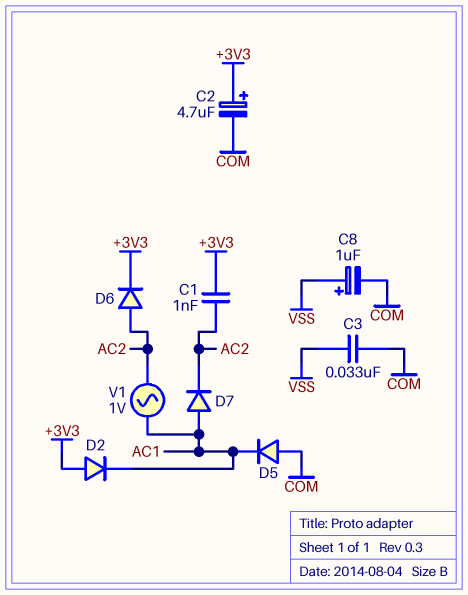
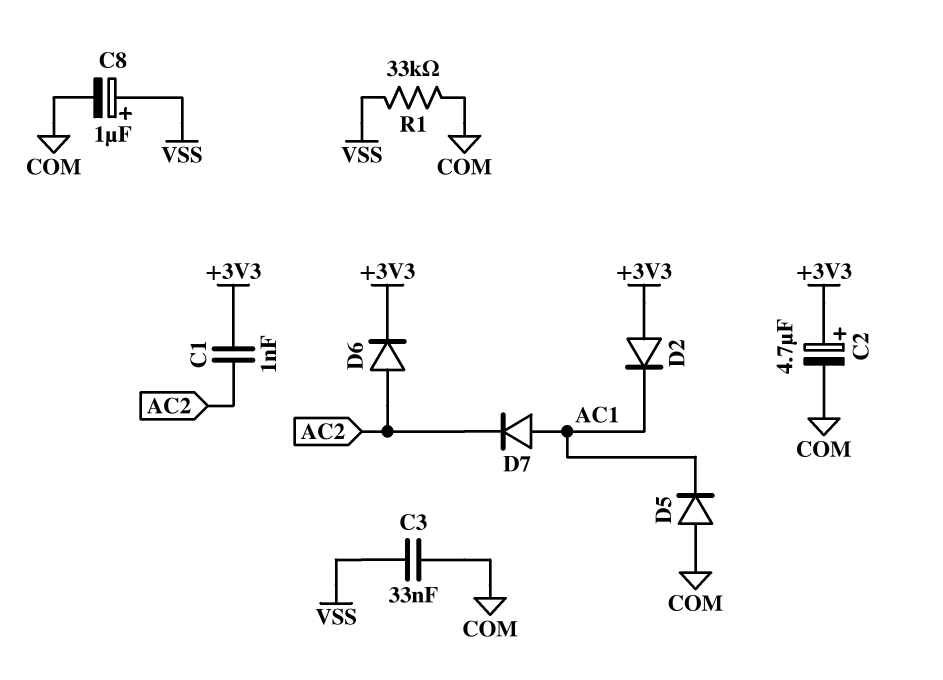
R1: none -> 33k (COM, VSS)
V1: AC 1V (AC1, AC2) -> none

